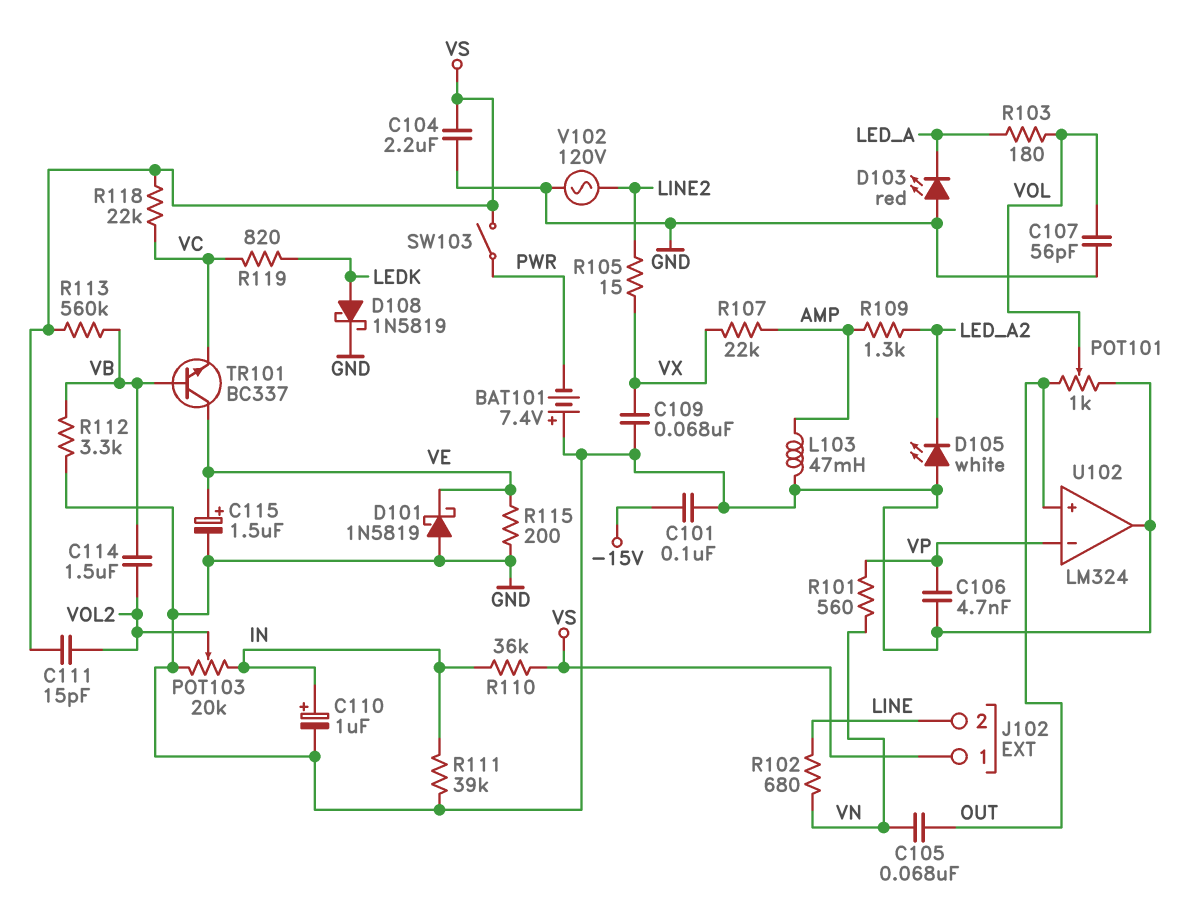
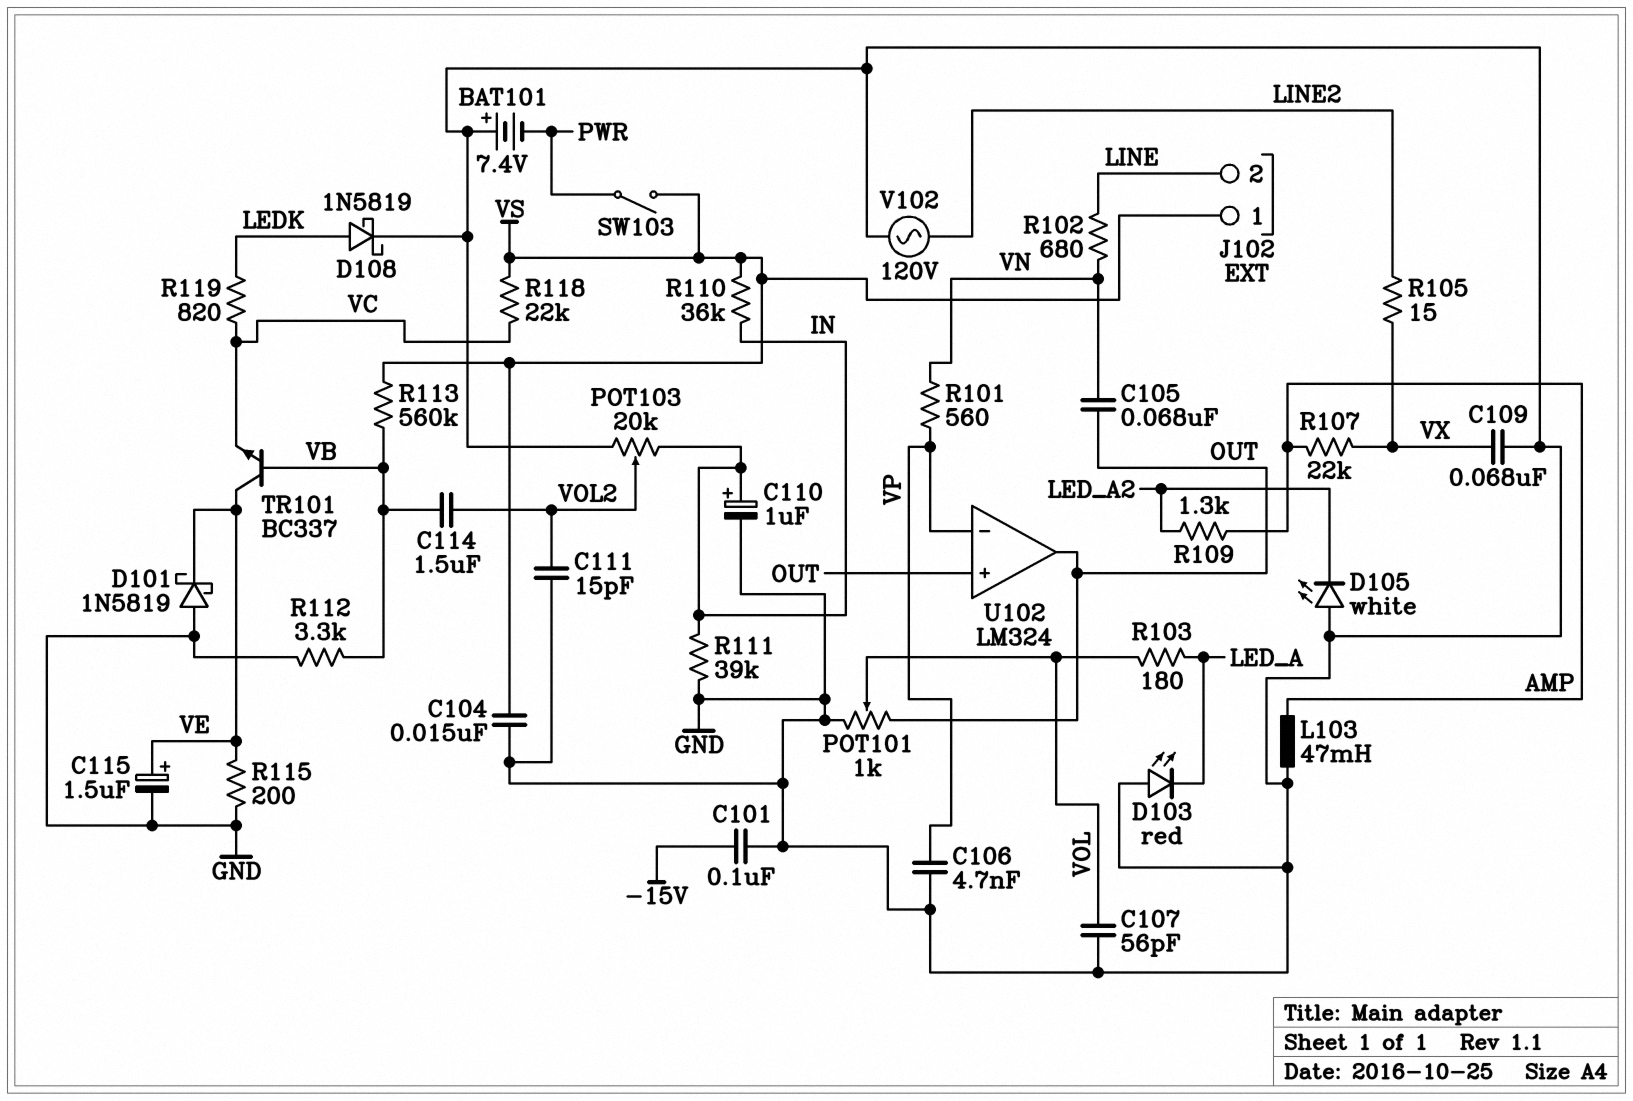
C104: 2.2uF (GND, VS) -> 15nF (GND, VS)
C111: 15pF (VOL2, VS) -> 15pF (GND, VOL2)
U102 pin out: GND -> OUT

